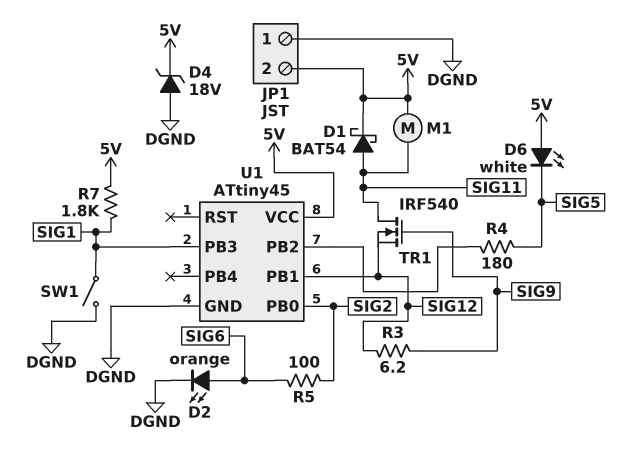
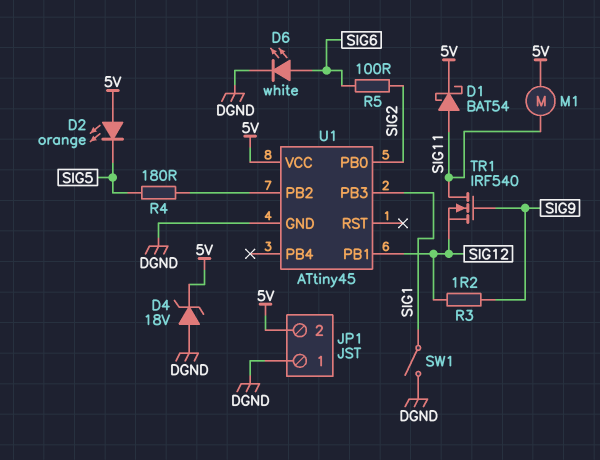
D2: LED orange (A SIG6, K DGND) -> LED orange (A 5V, K SIG5)
D6: LED white (A 5V, K SIG5) -> LED white (A SIG6, K DGND)
R3: 6.2 (SIG9, SIG12) -> 1.2 (SIG9, SIG12)
R7: 1.8k (5V, SIG1) -> none

